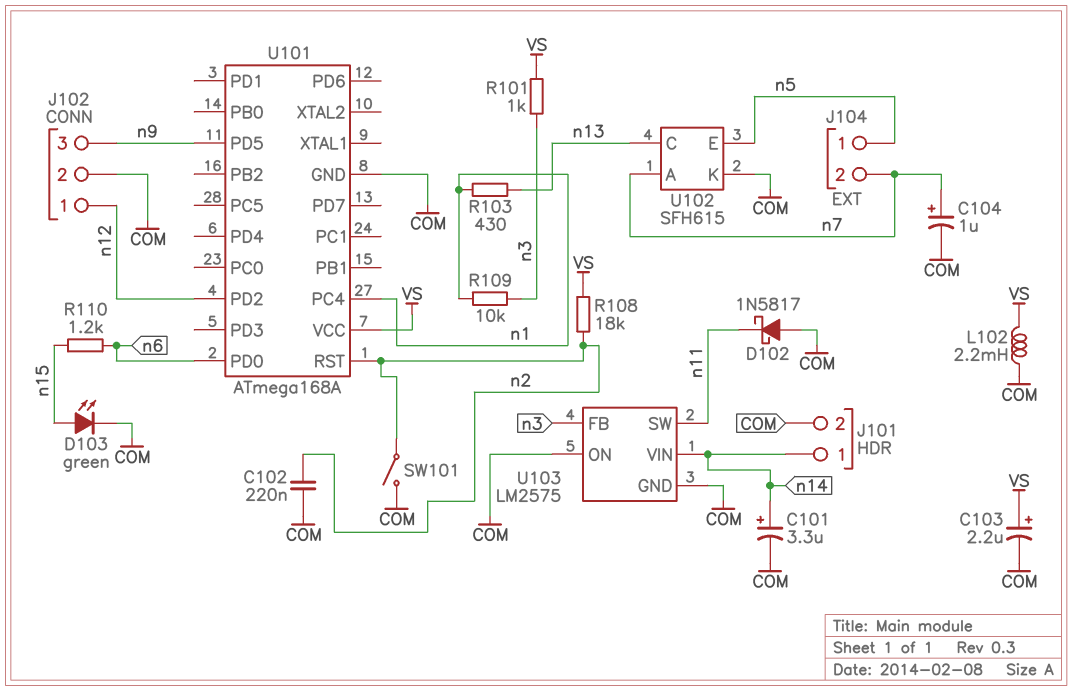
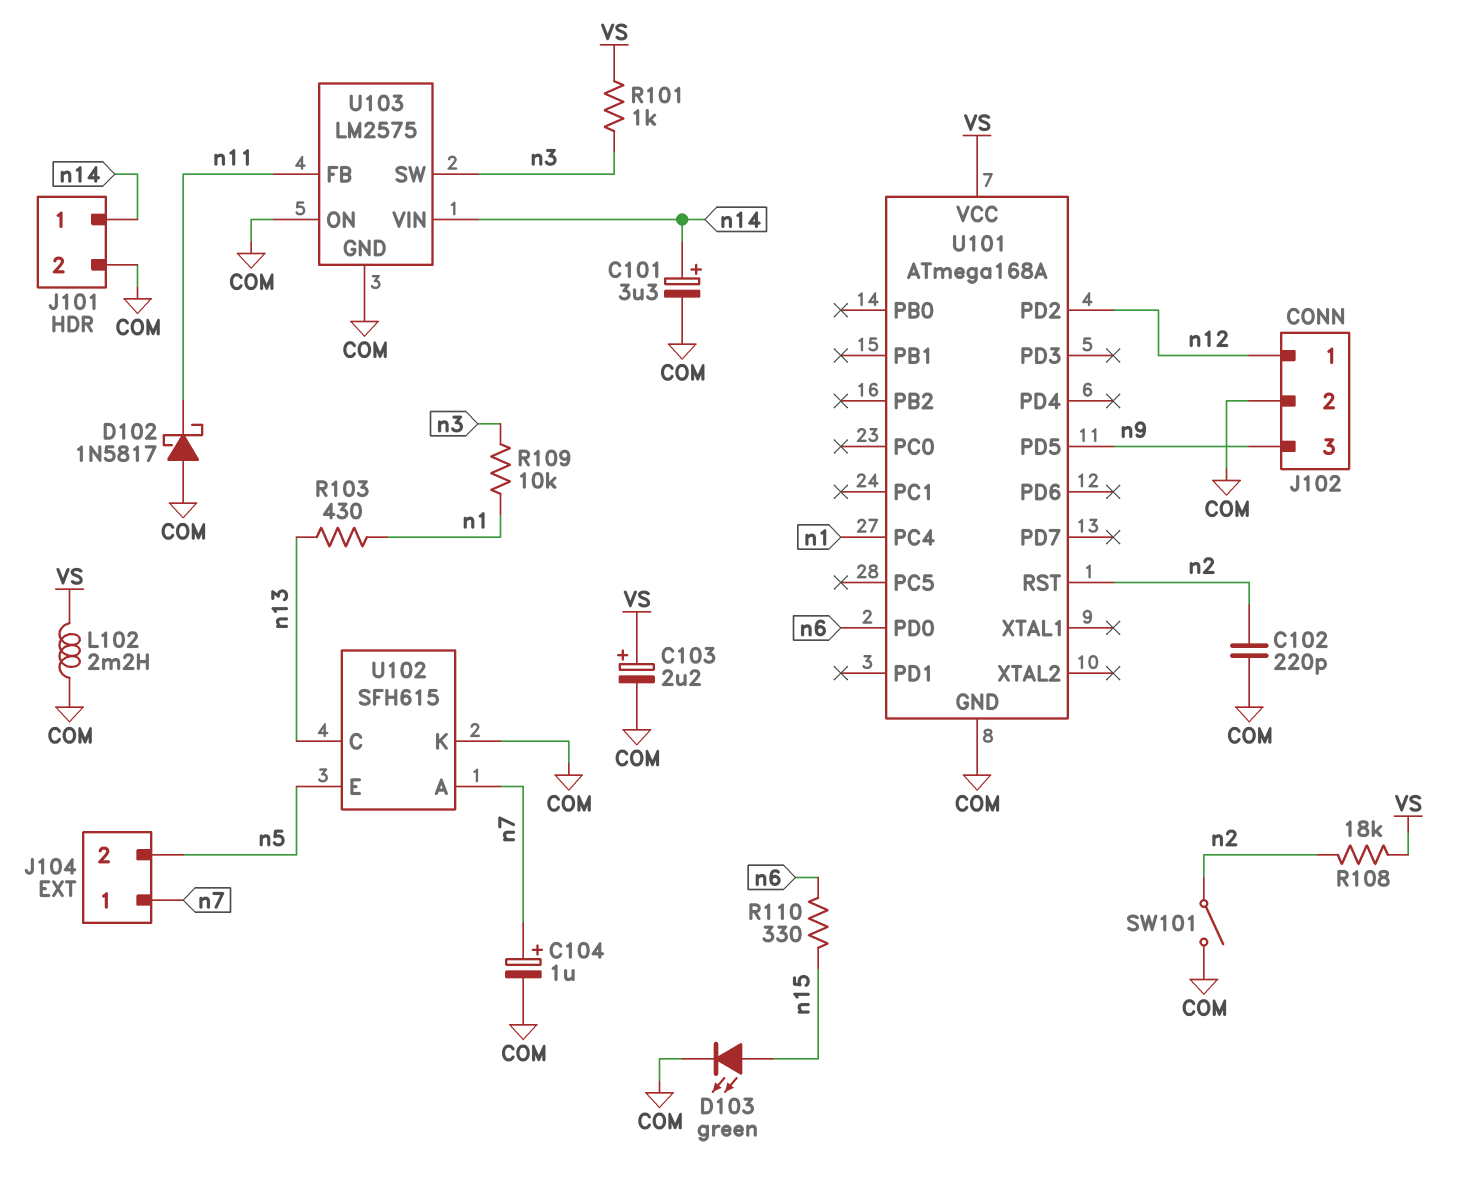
C102: 220nF (COM, n2) -> 220pF (COM, n2)
J104 pin 1: n5 -> n7
J104 pin 2: n7 -> n5
R110: 1.2k (n6, n15) -> 330 (n6, n15)
U103 pin FB: n3 -> n11
U103 pin SW: n11 -> n3

